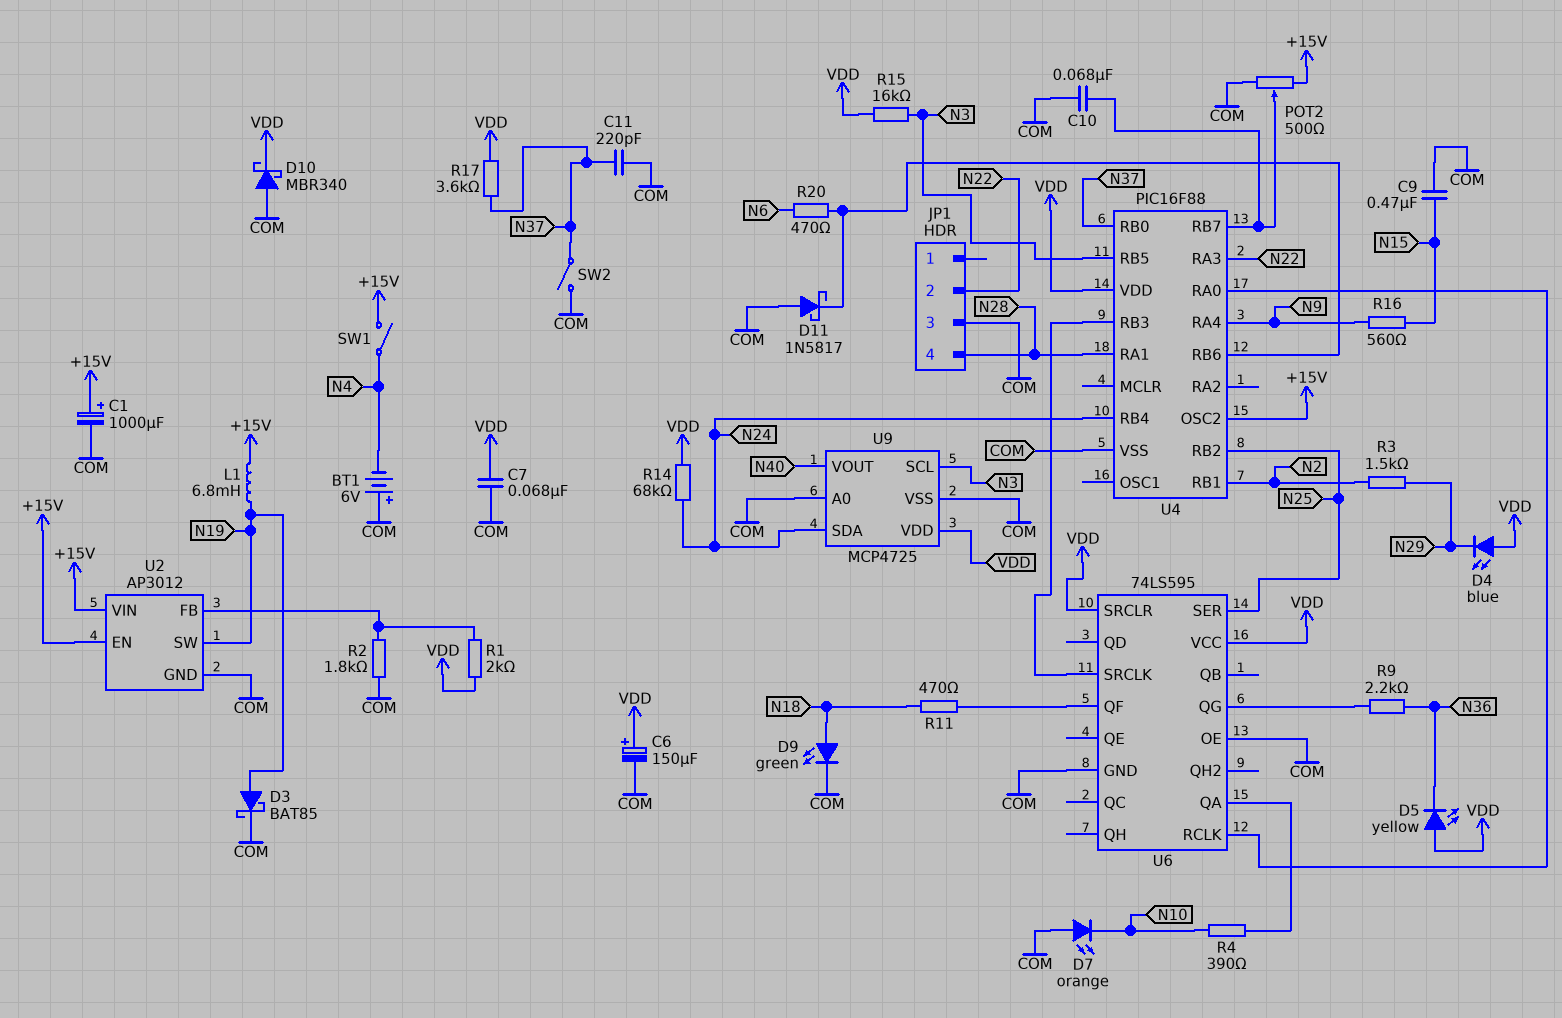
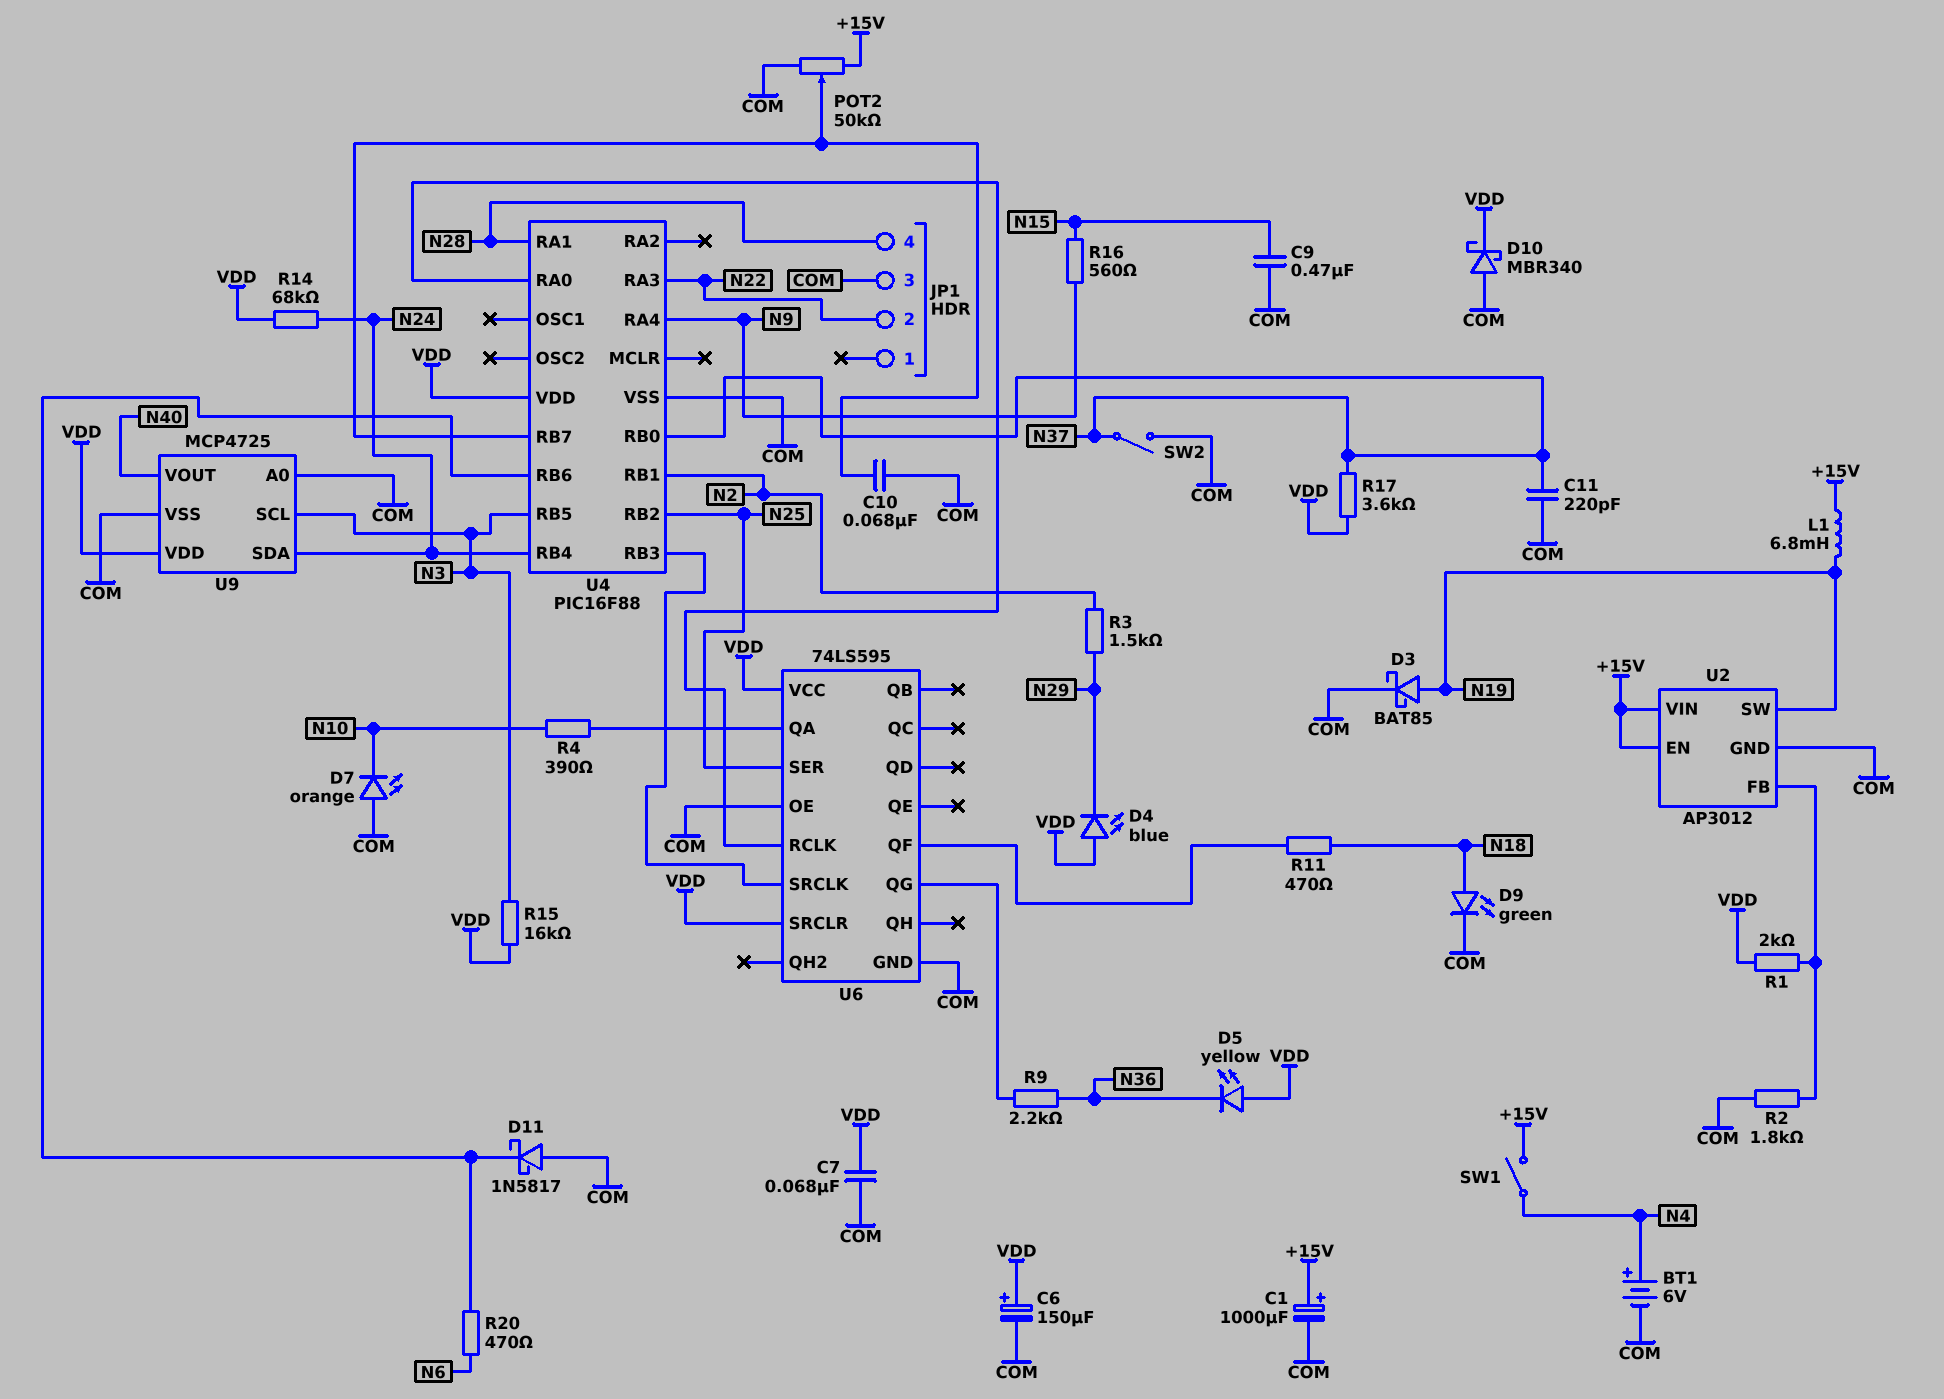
BT1: 6V (plus COM, minus N4) -> 6V (plus N4, minus COM)
POT2: 500 (+15V, COM, wiper U4/RB7) -> 50k (+15V, COM, wiper U4/RB7)
U4 pin OSC2: +15V -> none

